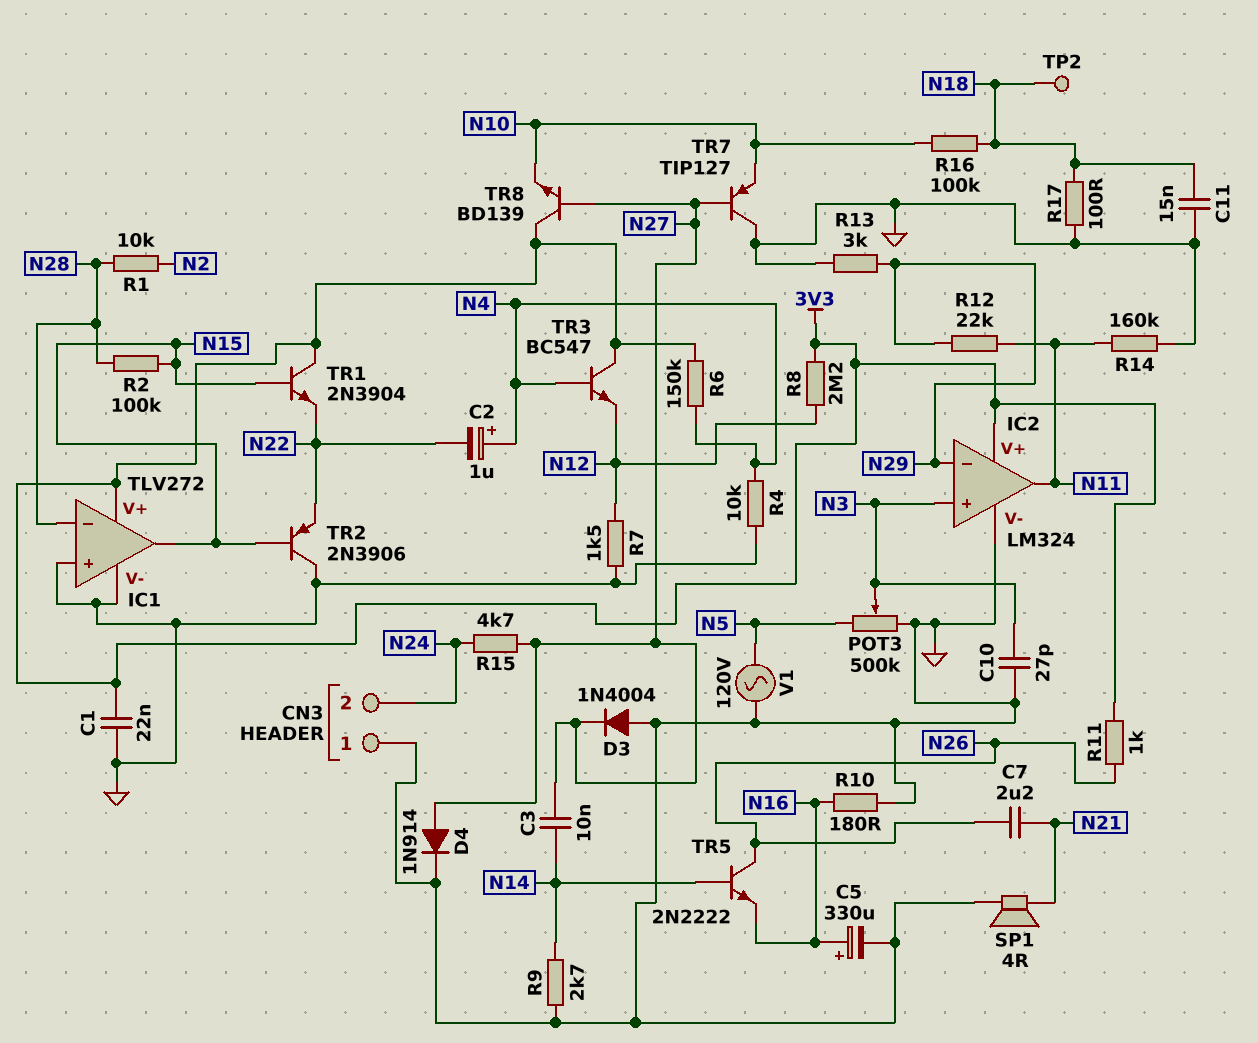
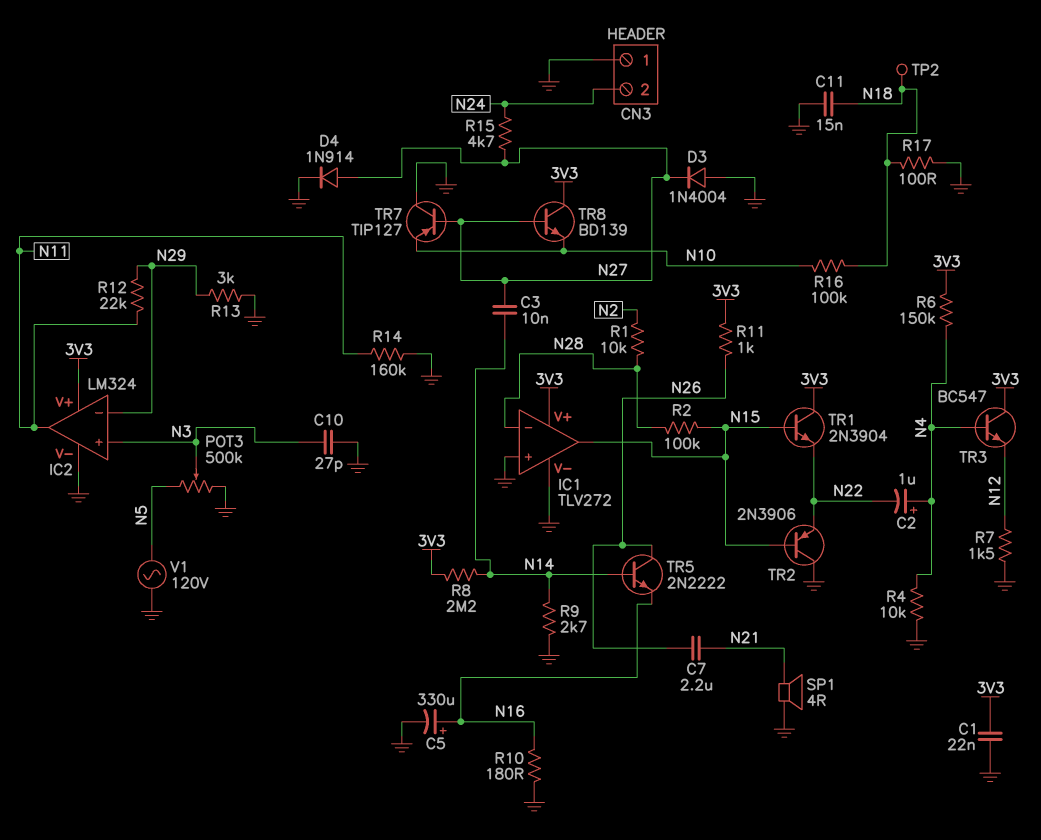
R8: 2.2M (3V3, N12) -> 2.2M (3V3, N14)

